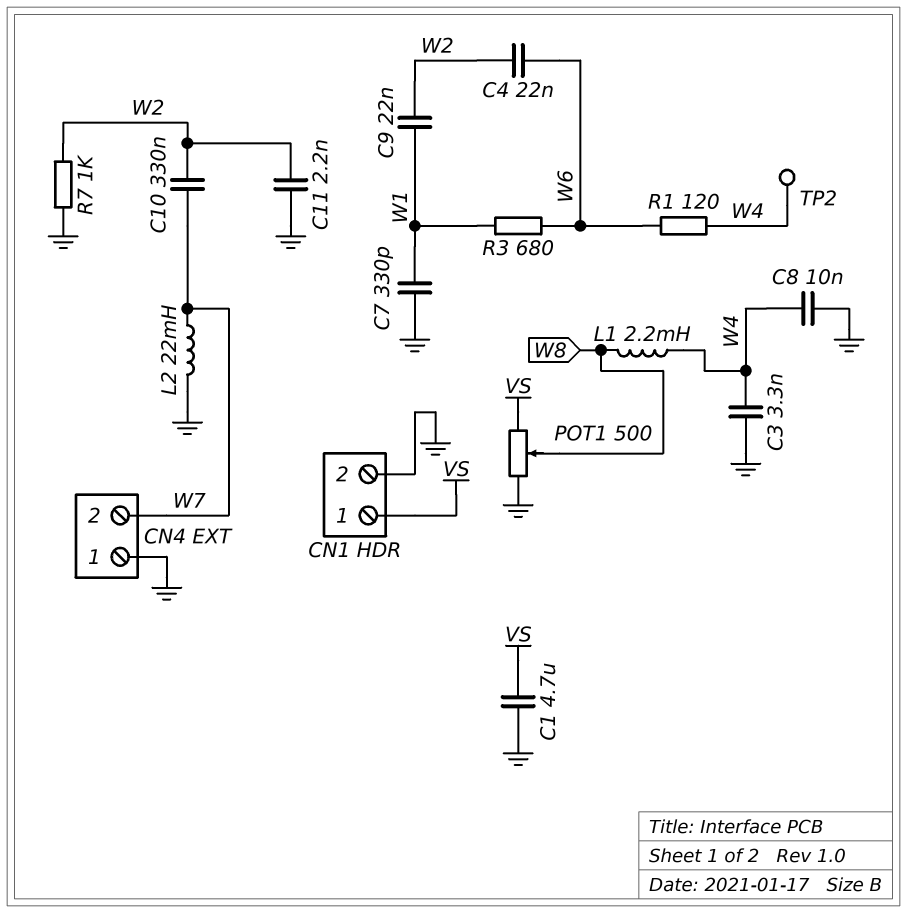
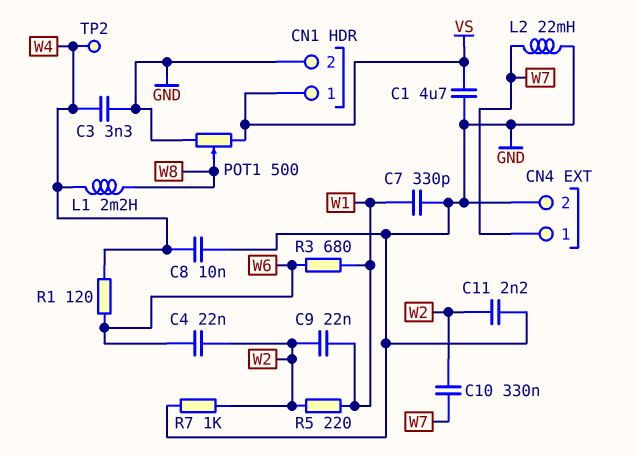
CN4 pin 1: GND -> W7
CN4 pin 2: W7 -> GND
R5: none -> 220 (W1, W2)

